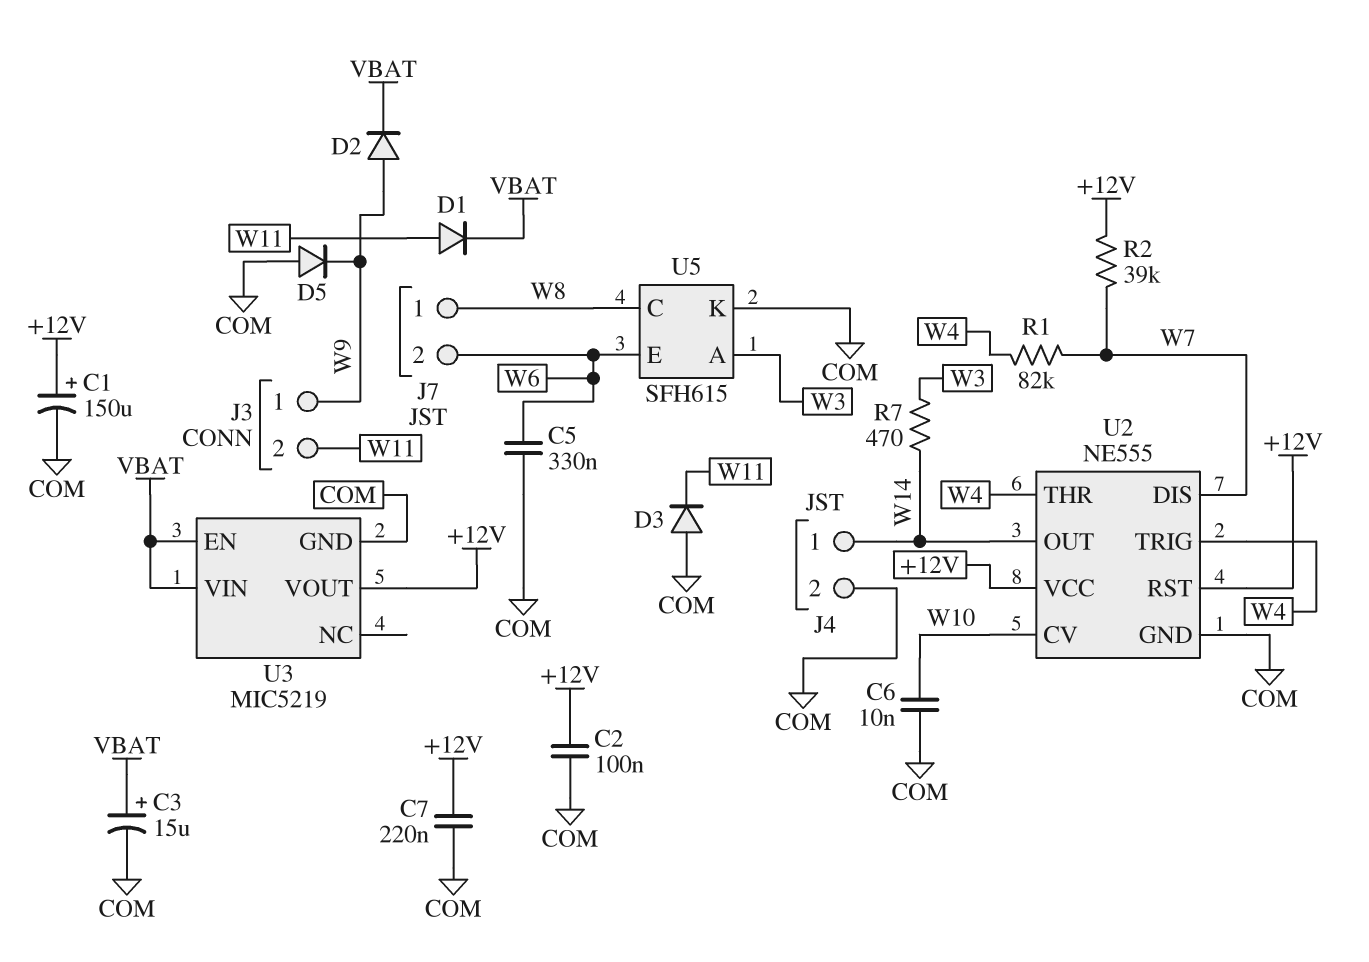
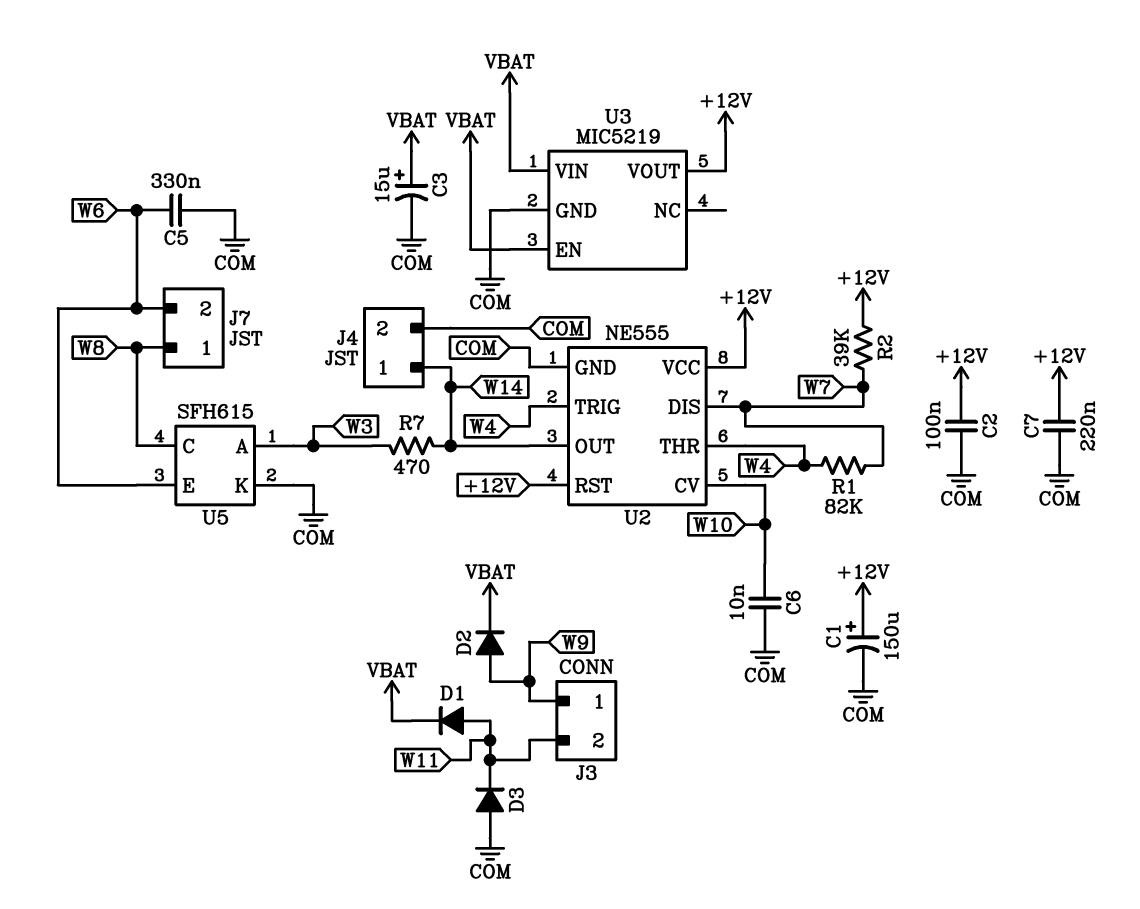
D5: diode (A COM, K W9) -> none

